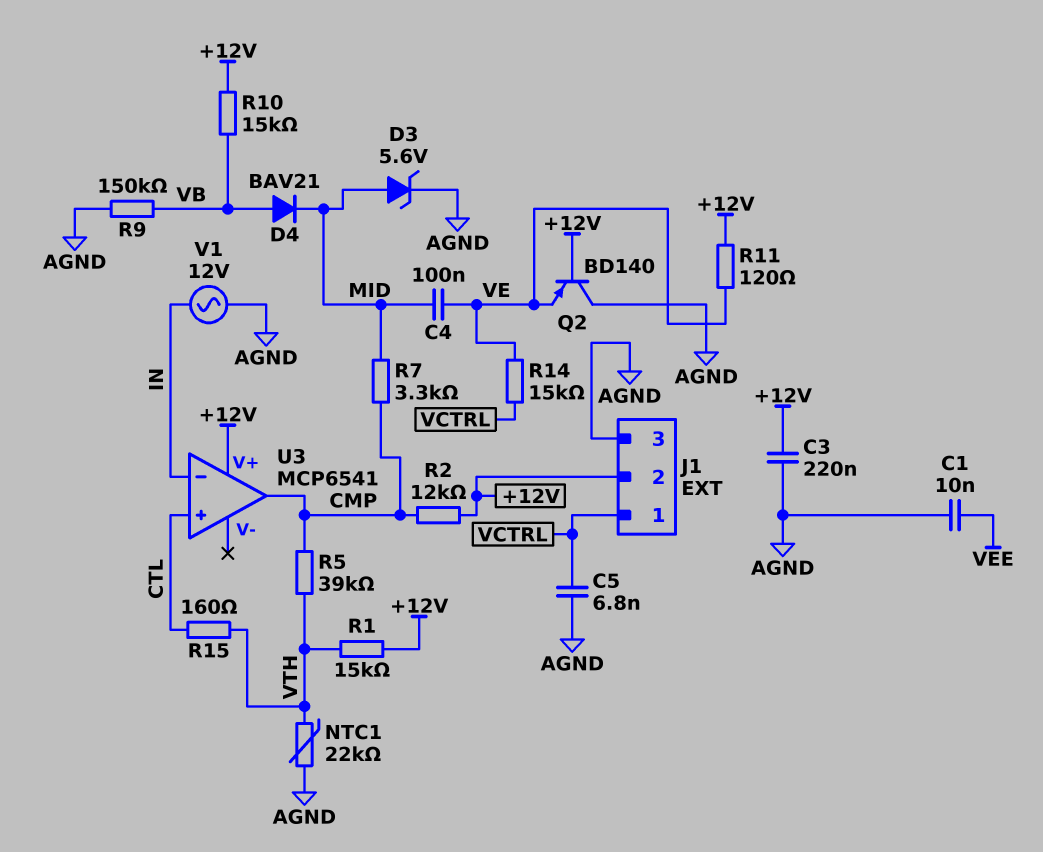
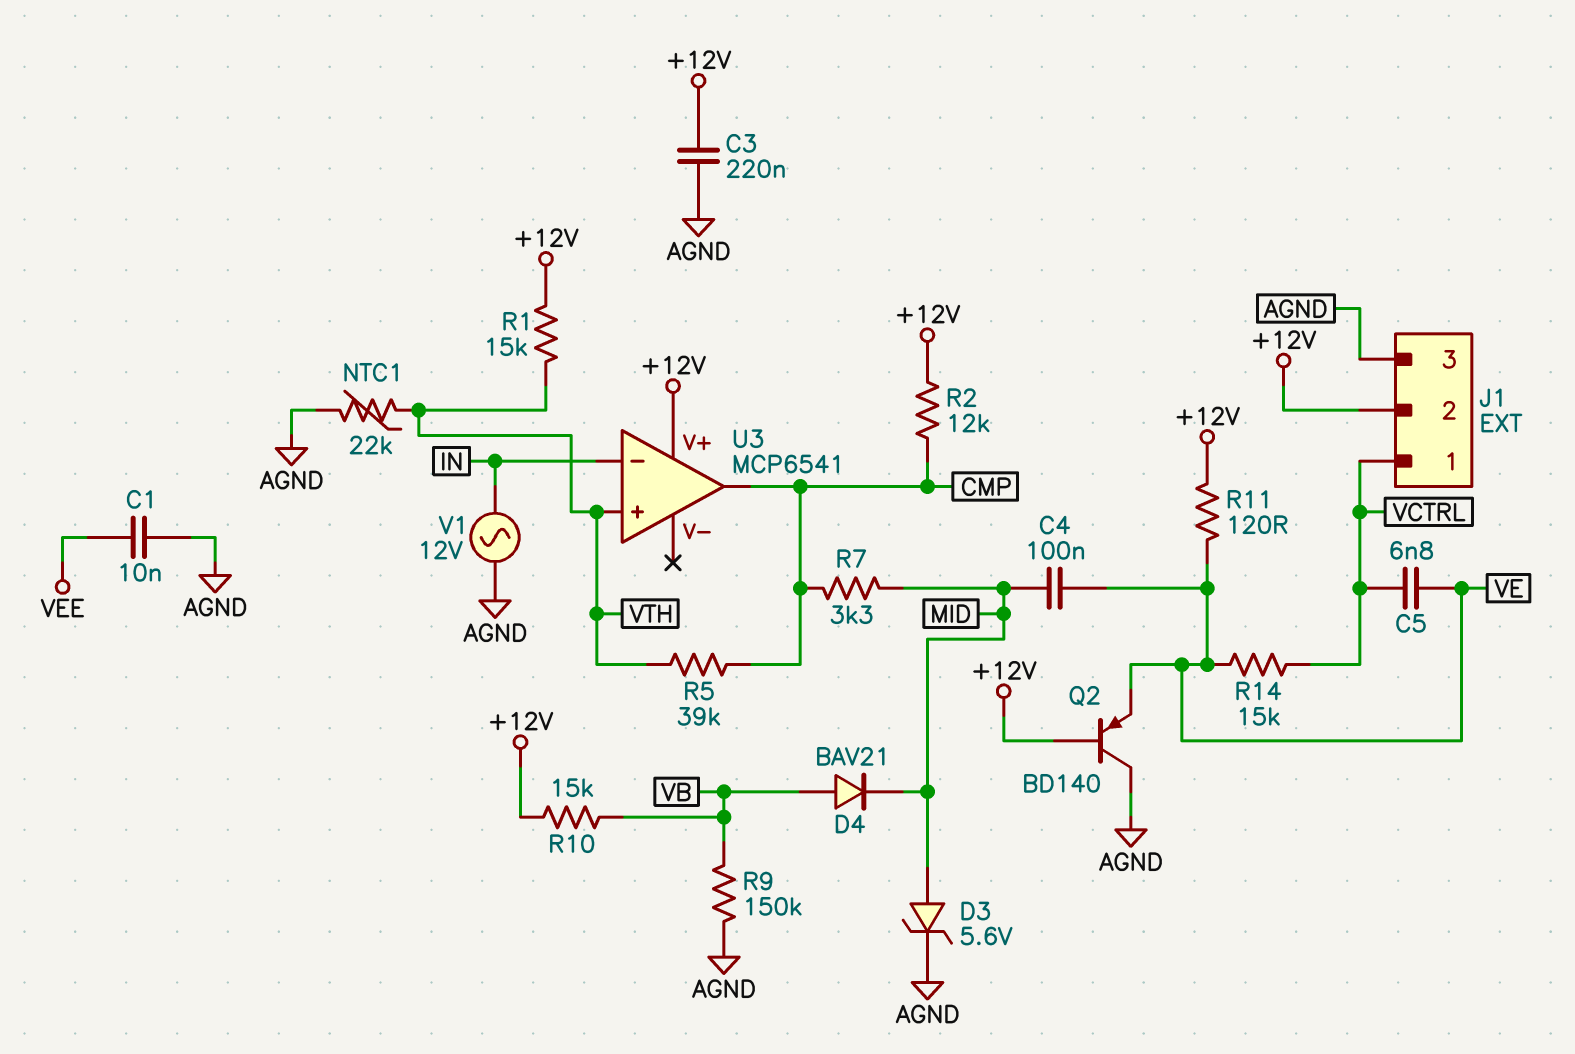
C5: 6.8nF (AGND, VCTRL) -> 6.8nF (VCTRL, VE)
R15: 160 (CTL, VTH) -> none
U3 pin in+: CTL -> VTH

